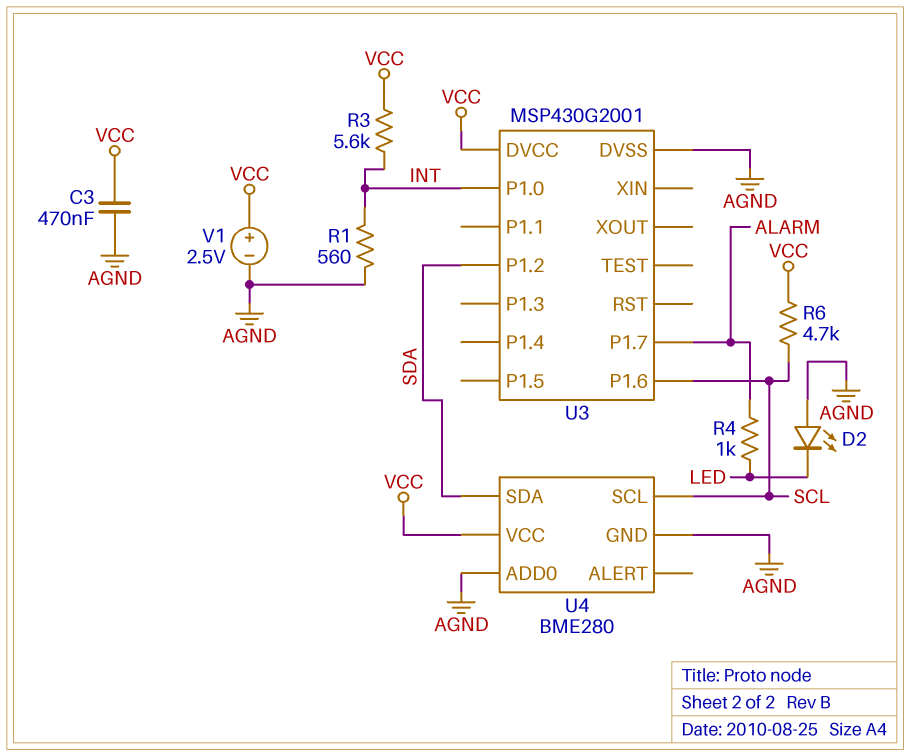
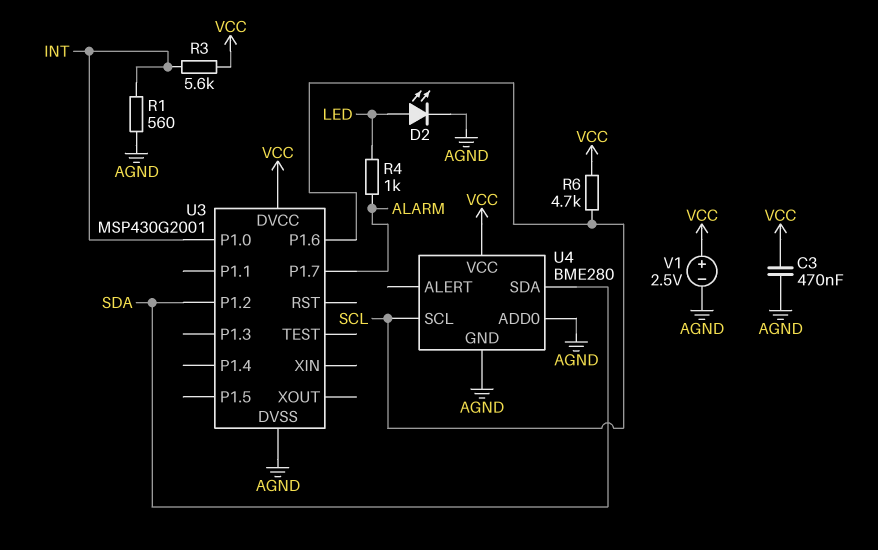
D2: LED (A AGND, K LED) -> LED (A LED, K AGND)

